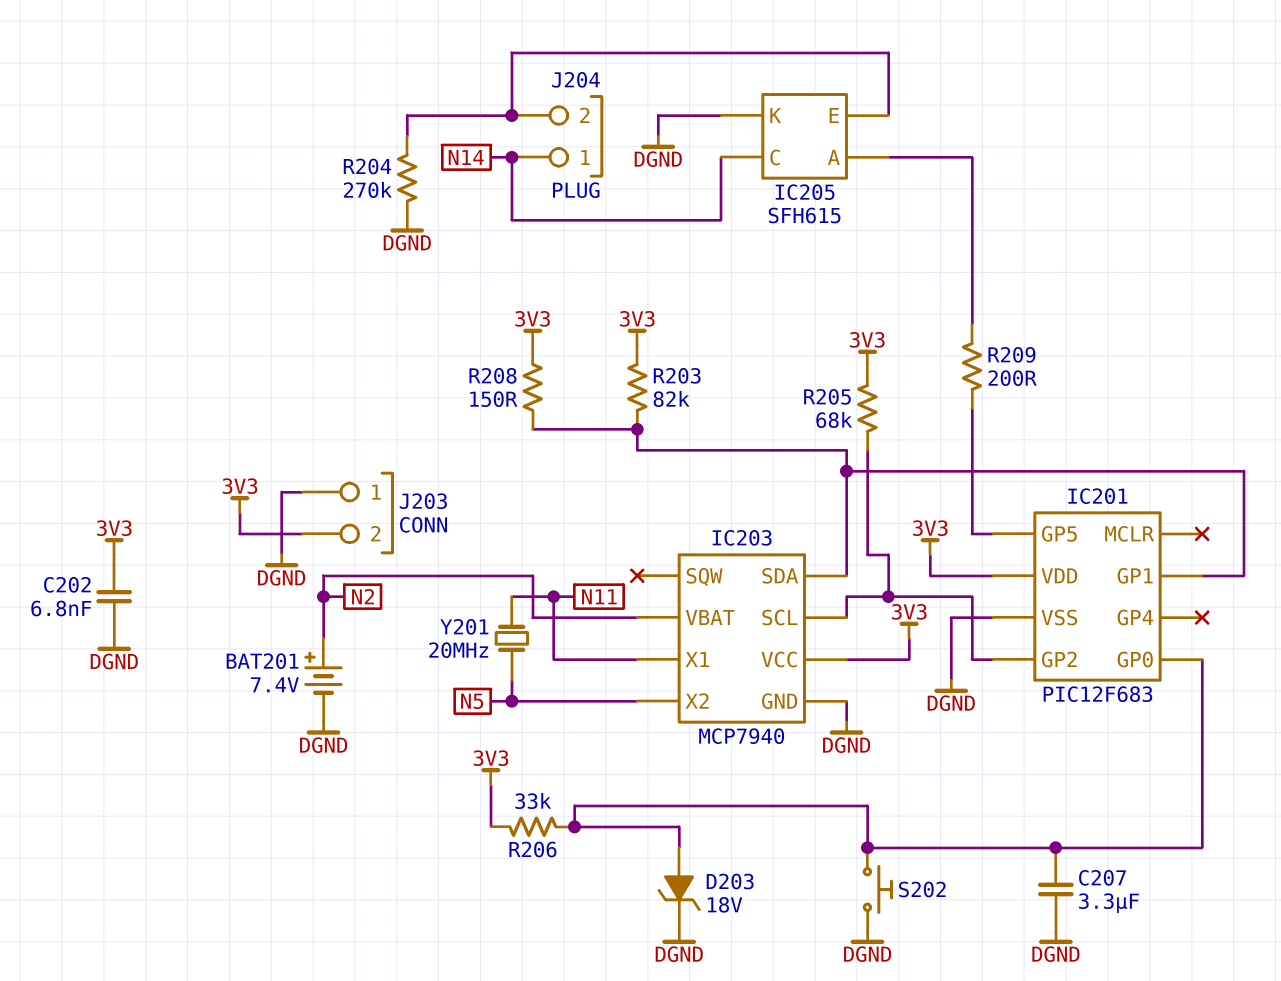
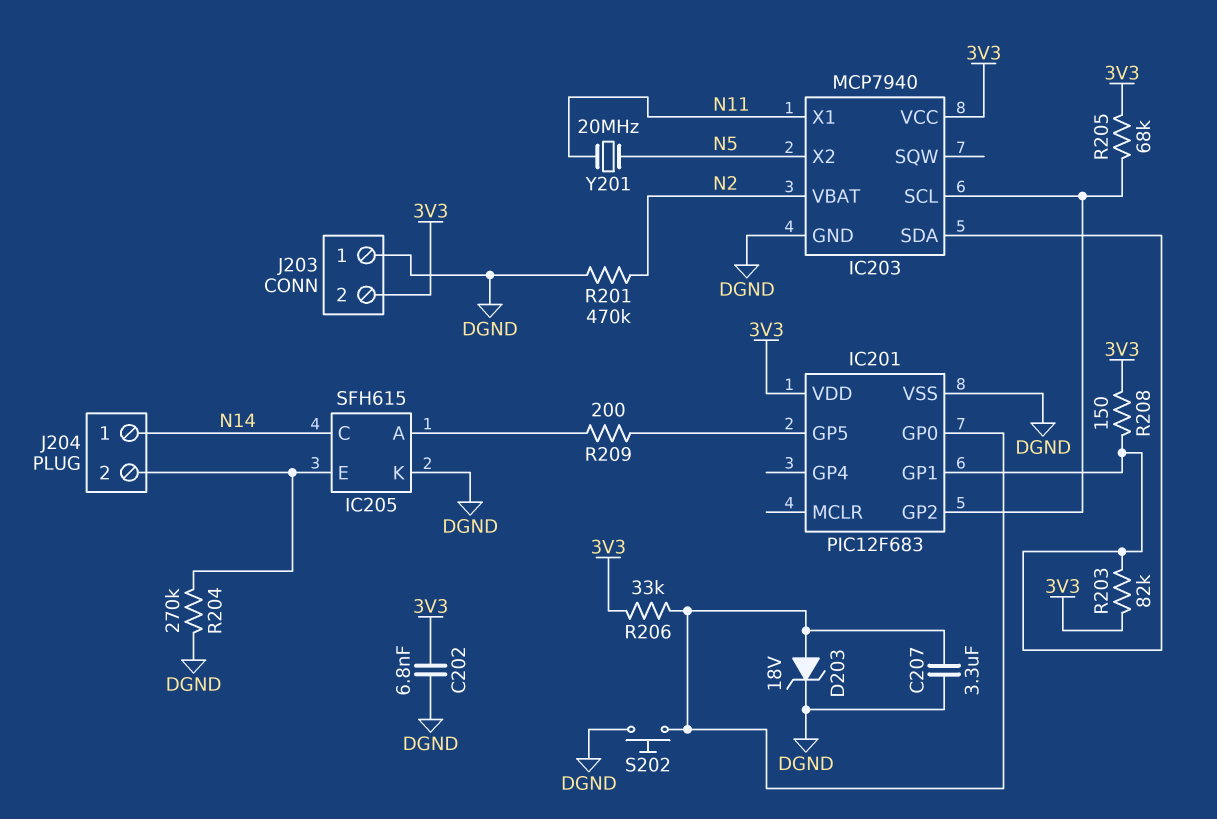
BAT201: 7.4V (plus N2, minus DGND) -> none
R201: none -> 470k (DGND, N2)

